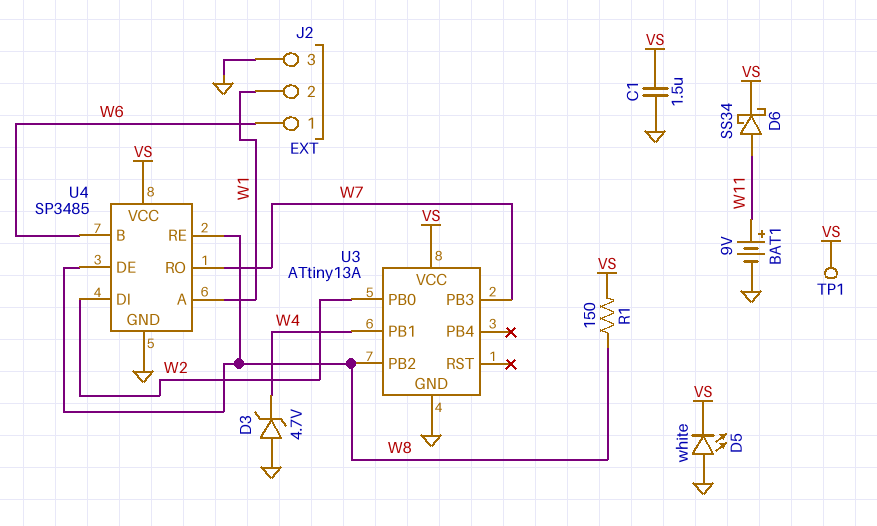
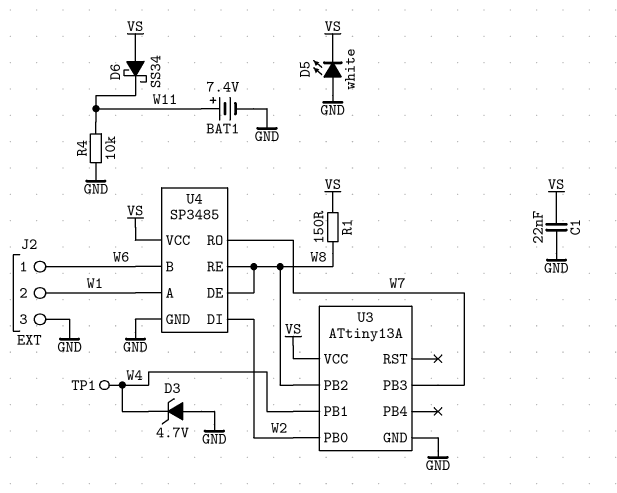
BAT1: 9V (plus W11, minus GND) -> 7.4V (plus W11, minus GND)
C1: 1.5uF (GND, VS) -> 22nF (GND, VS)
D6: schottky SS34 (A W11, K VS) -> schottky SS34 (A VS, K W11)
R4: none -> 10k (GND, W11)
TP1: test point (VS) -> test point (W4)

